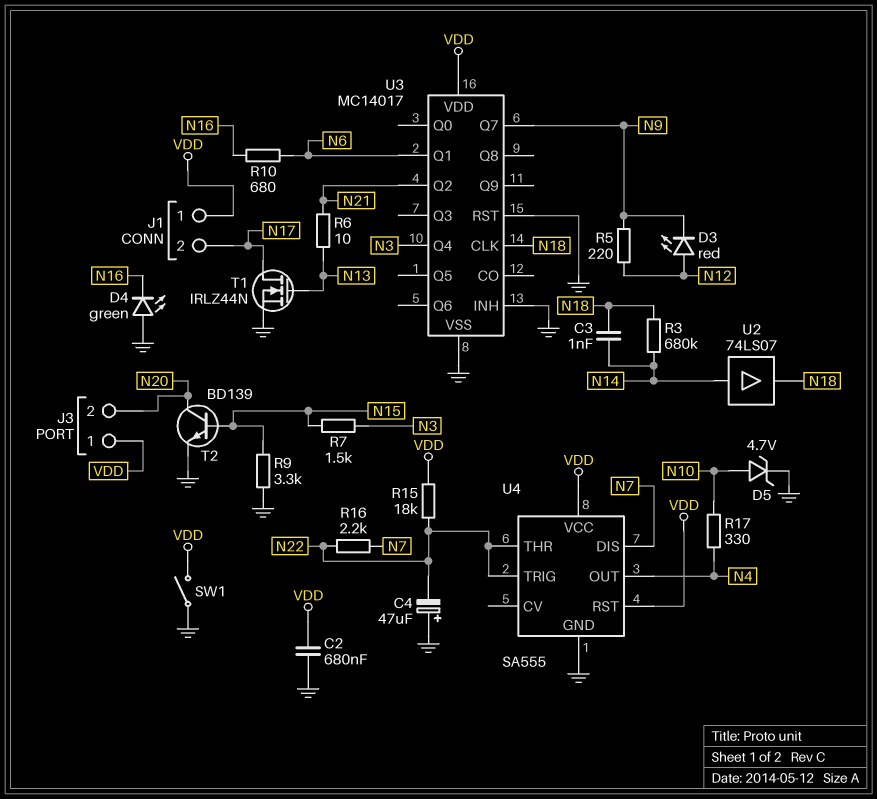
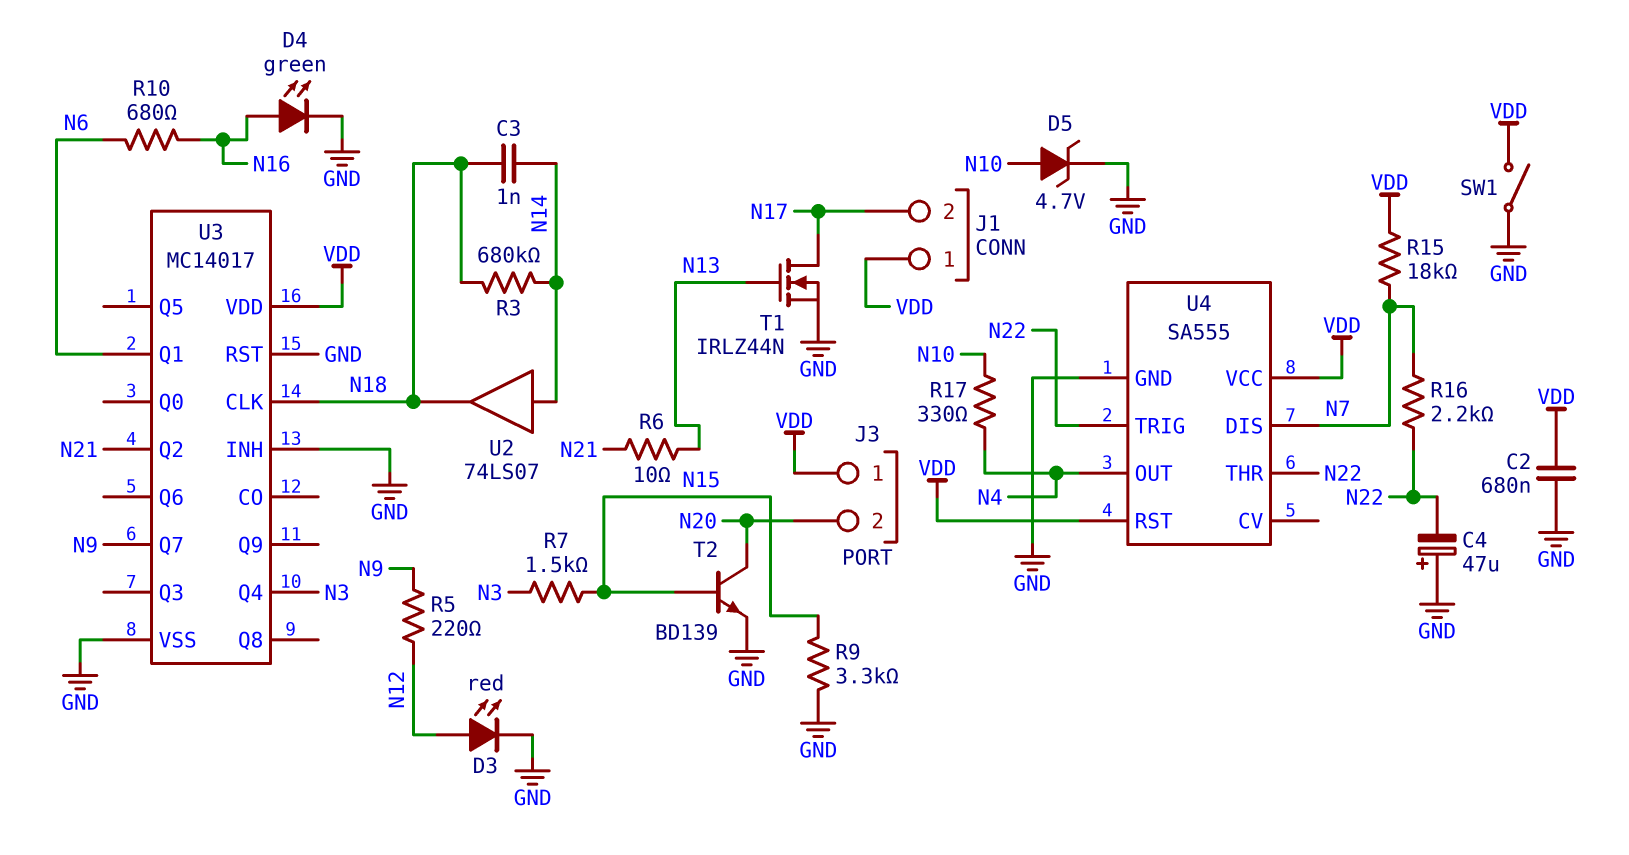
D3: LED red (A N12, K N9) -> LED red (A N12, K GND)
D4: LED green (A GND, K N16) -> LED green (A N16, K GND)
R15: 18k (N22, VDD) -> 18k (N7, VDD)

